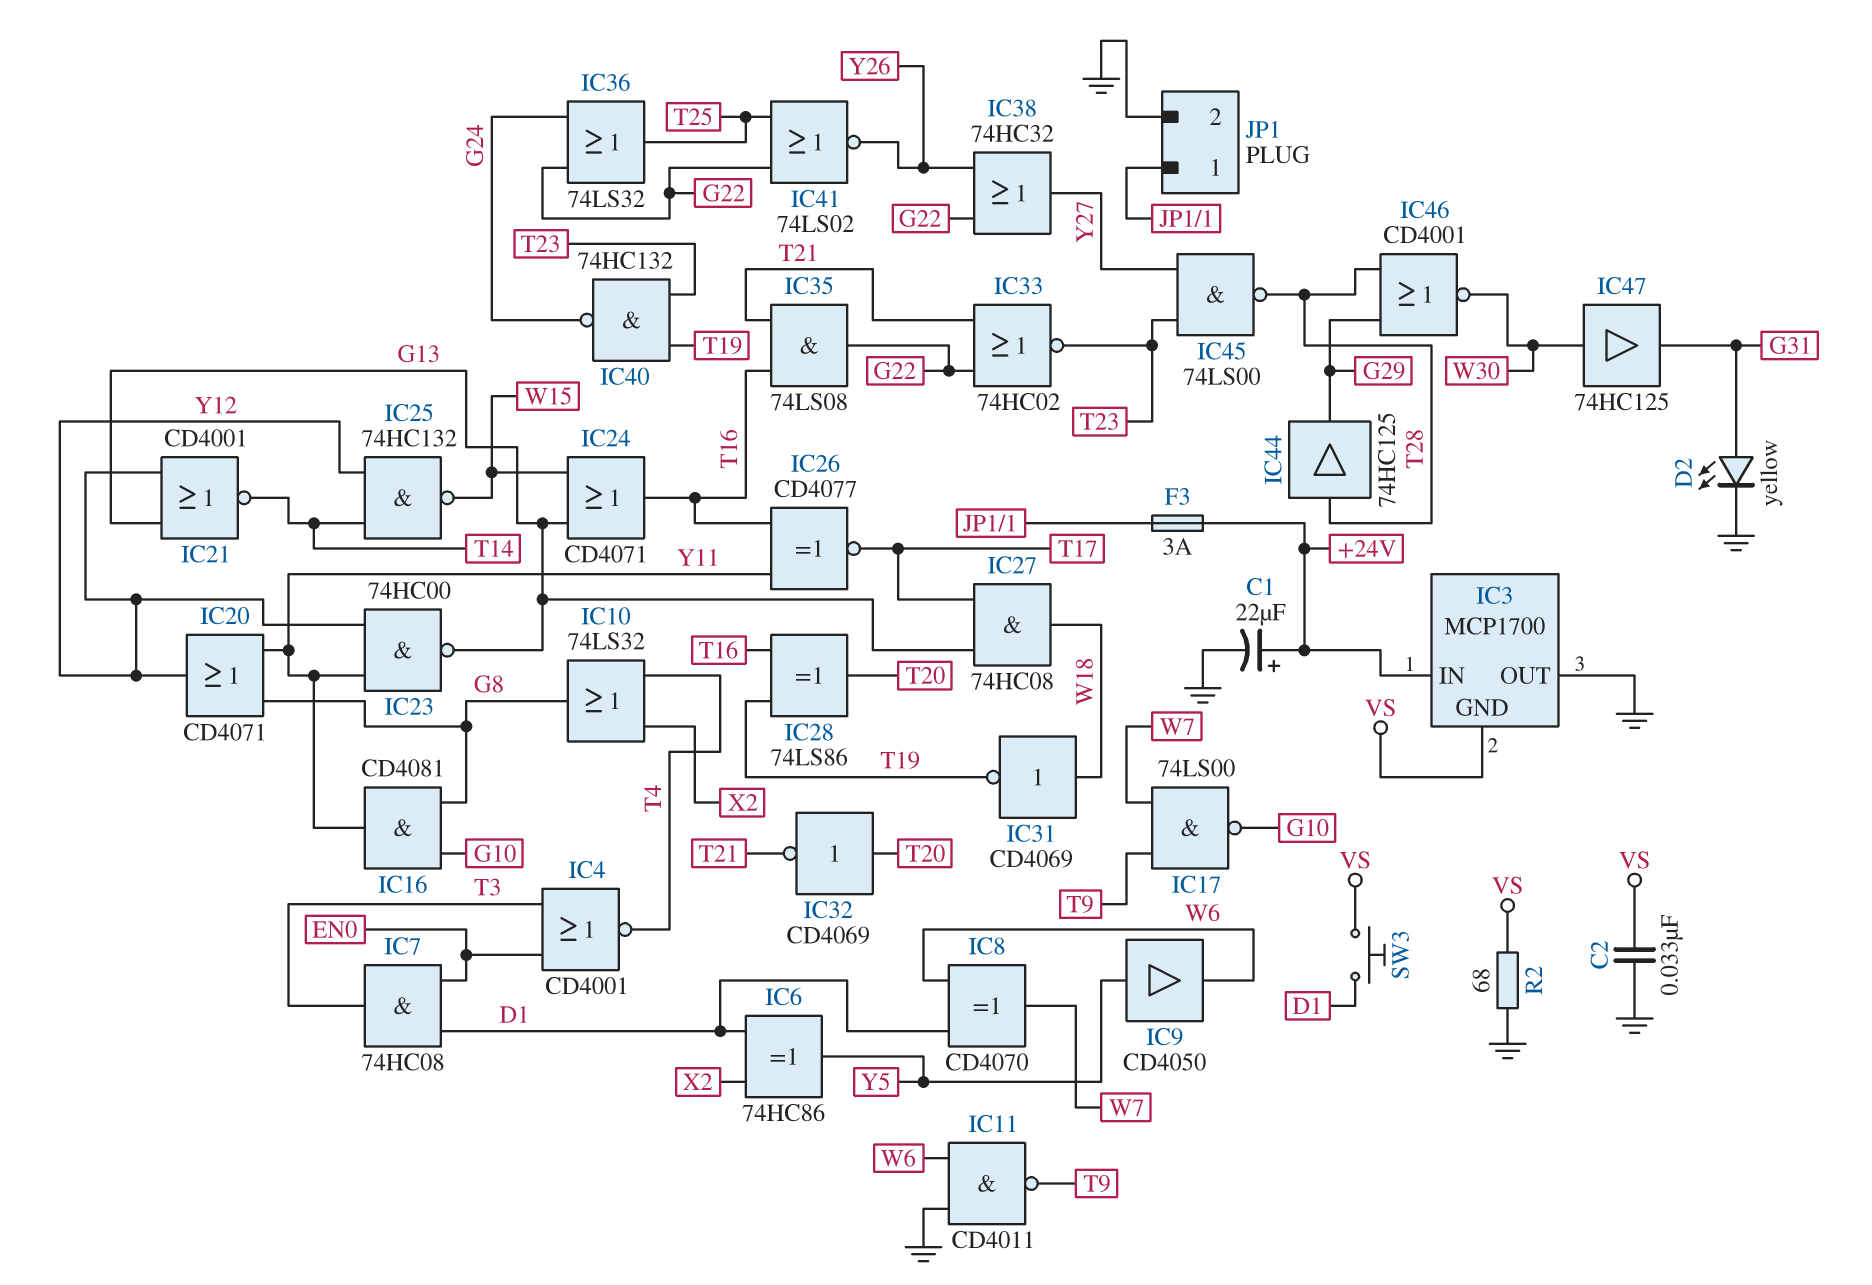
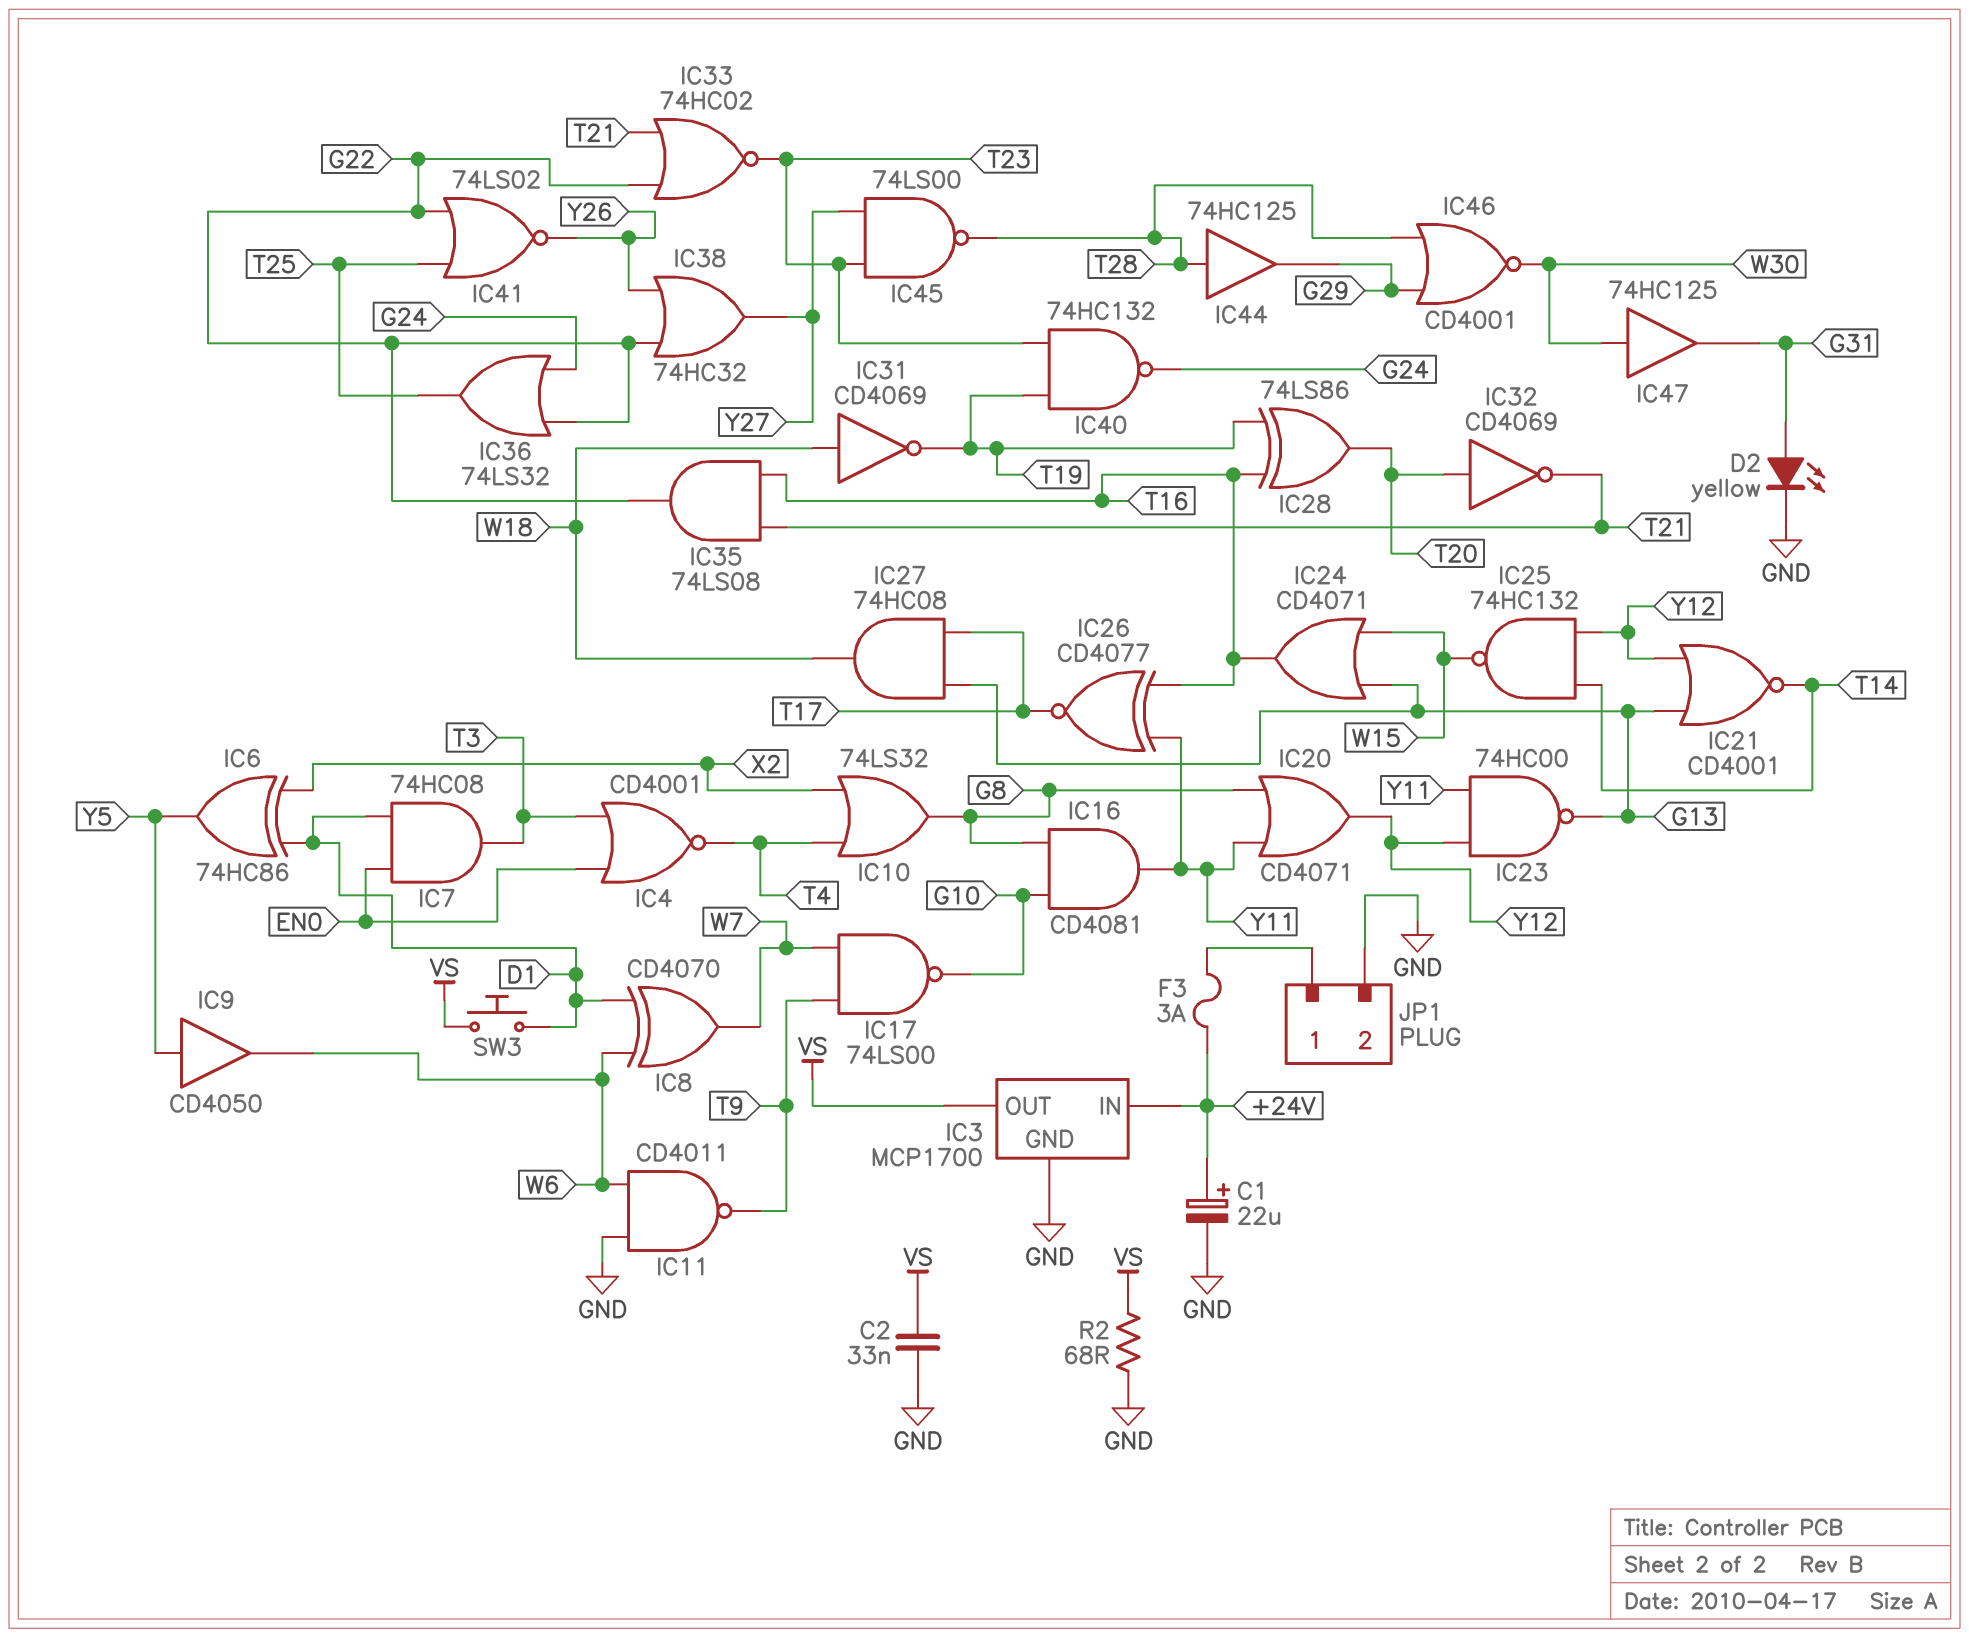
IC3 pin GND: VS -> GND
IC3 pin OUT: GND -> VS

